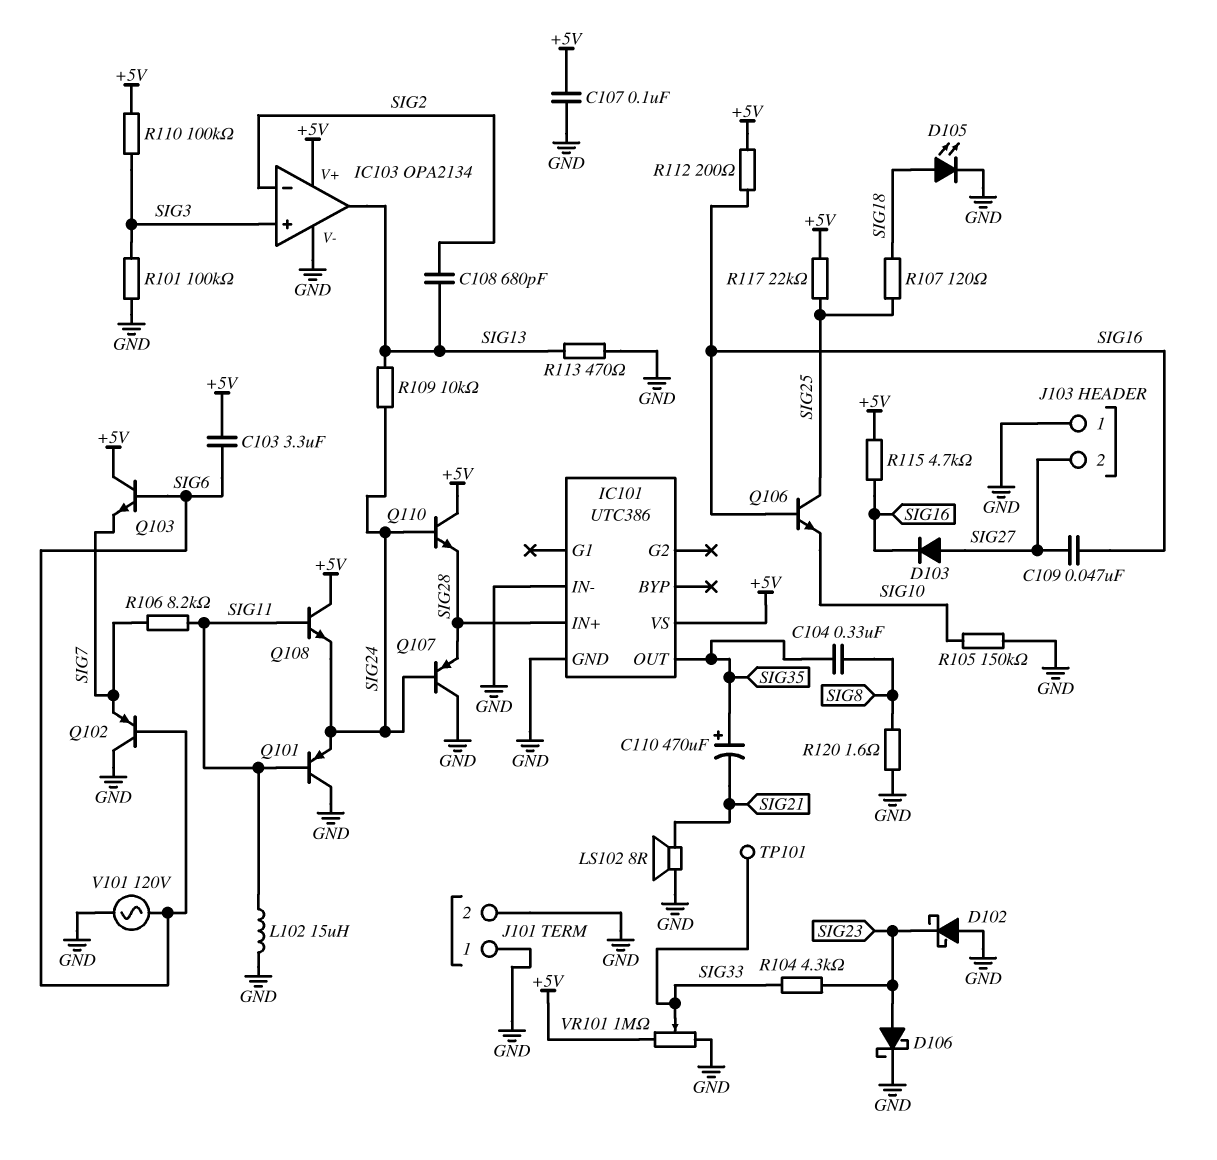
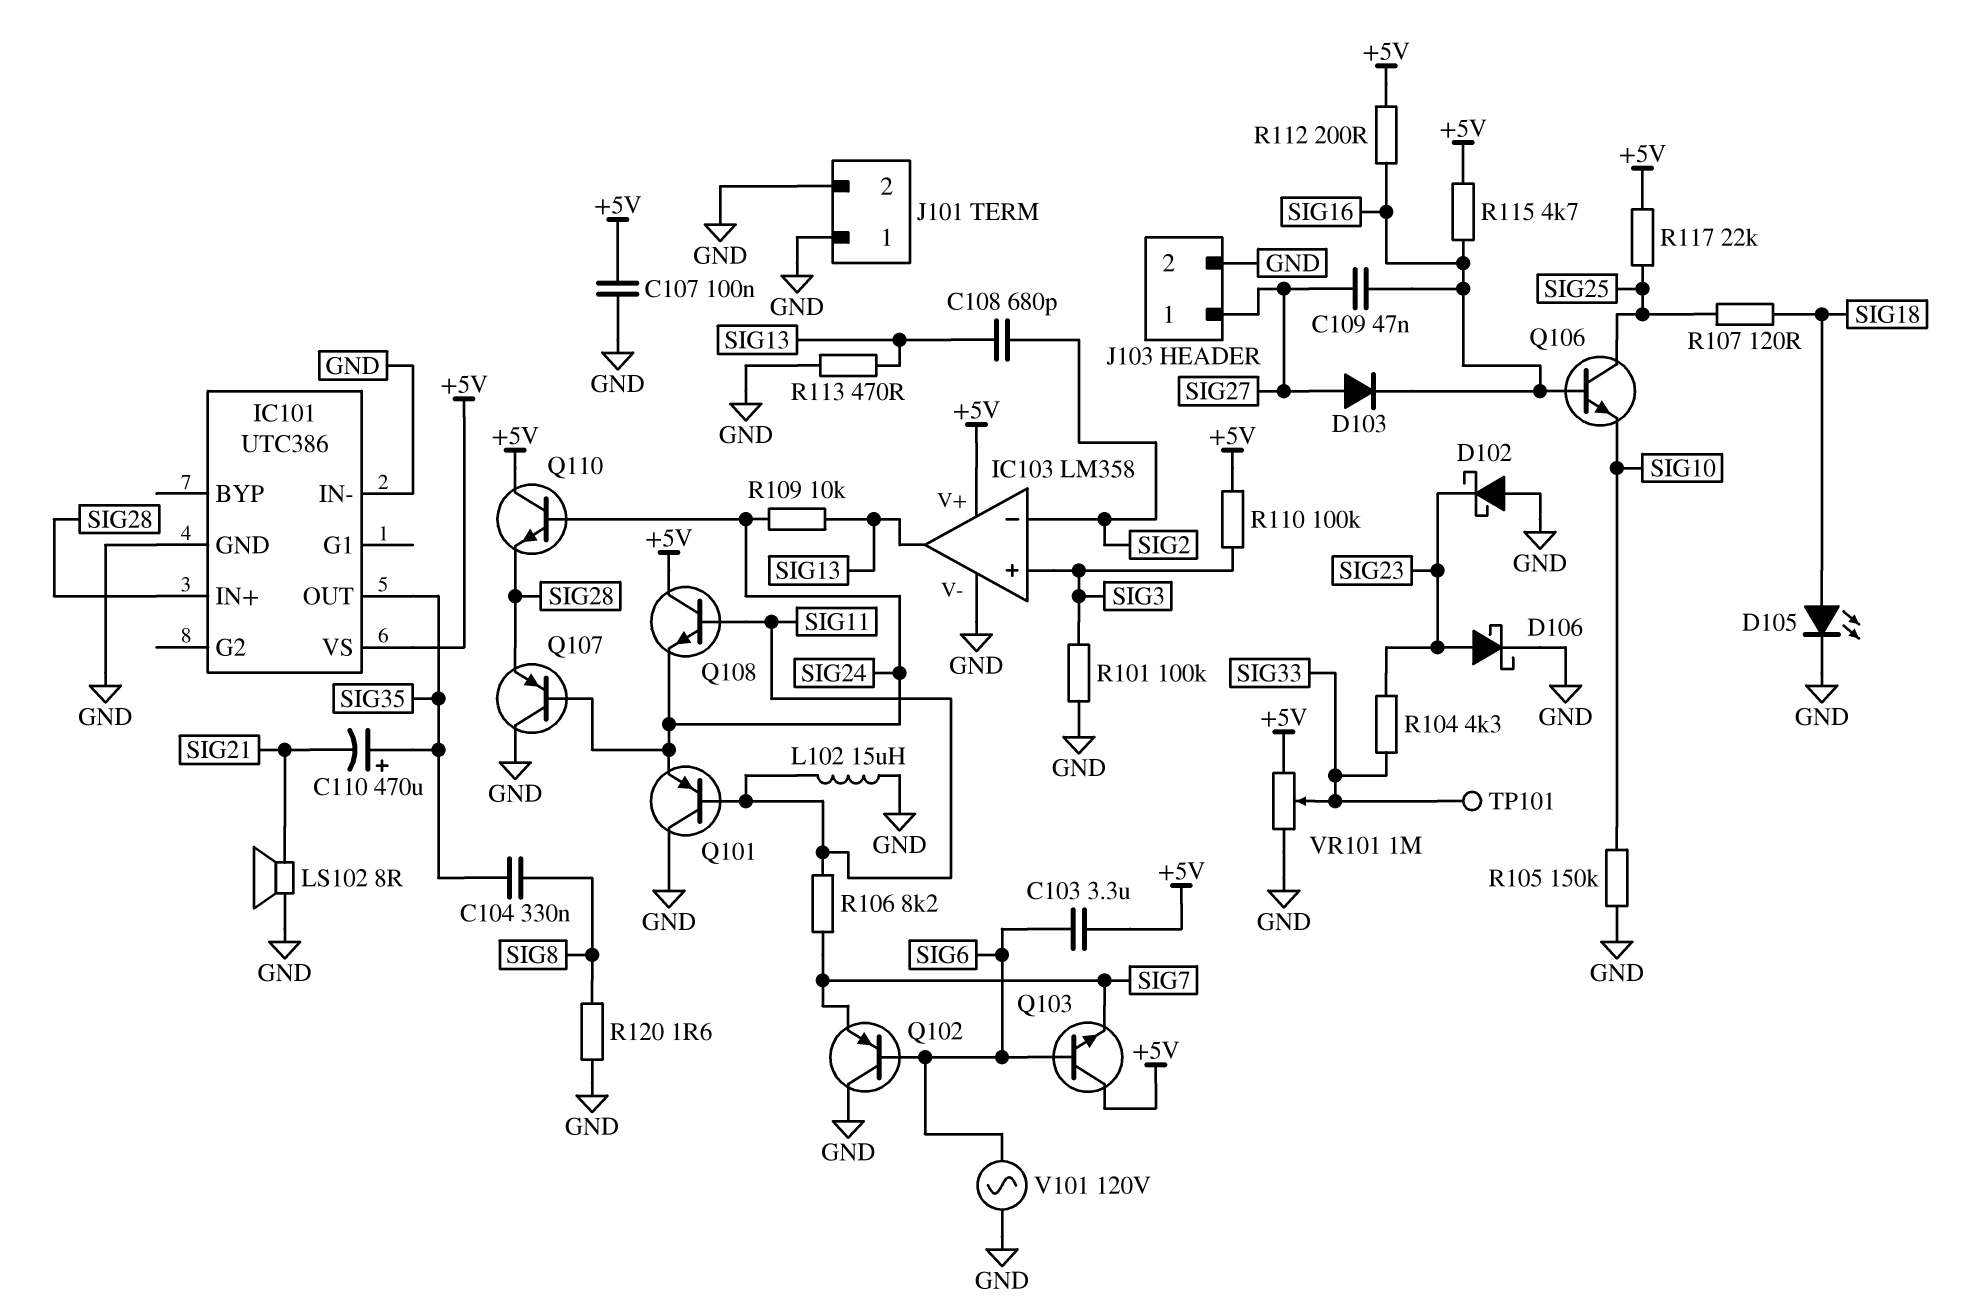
IC103: OPA2134 -> LM358
J103 pin 1: GND -> SIG27
J103 pin 2: SIG27 -> GND

